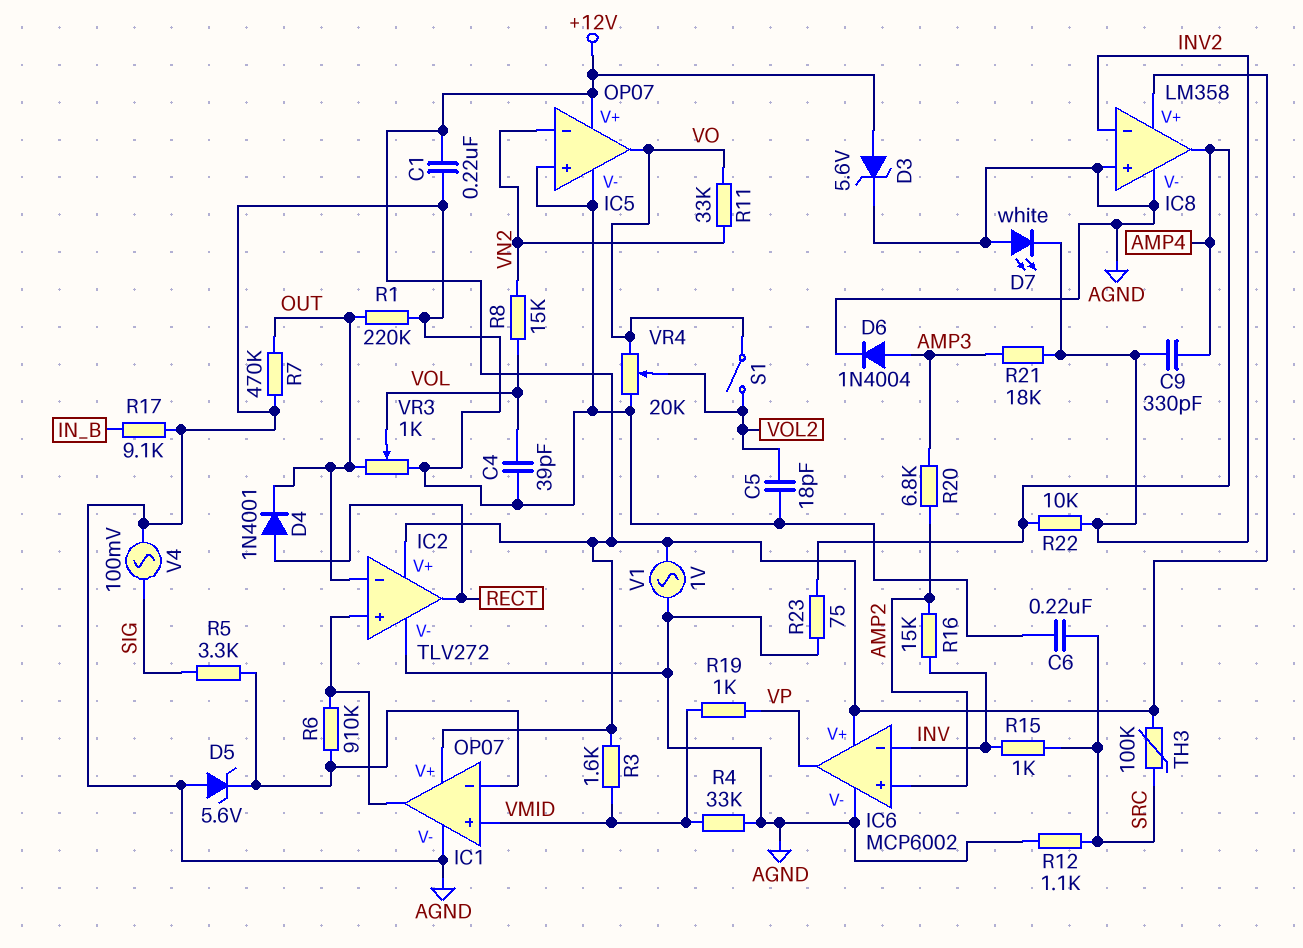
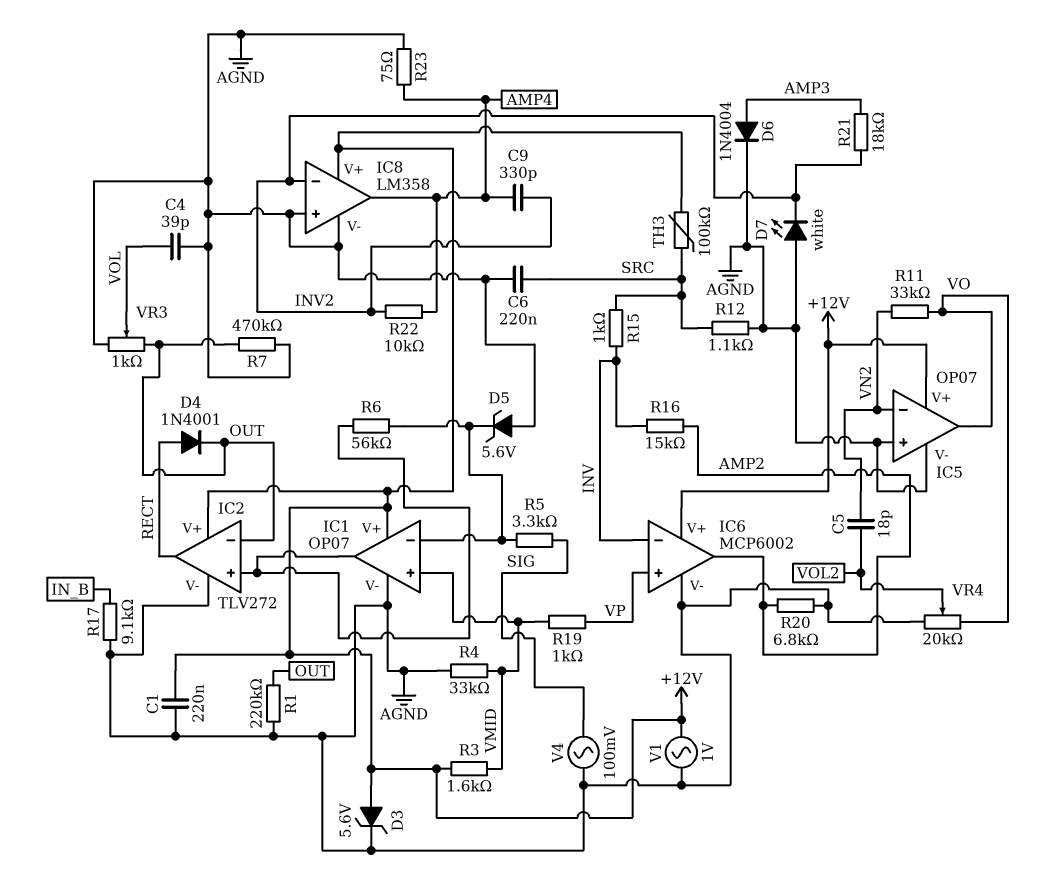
C5: 18pF (AGND, VOL2) -> 18pF (VN2, VOL2)
IC6 pin in+: AMP2 -> VP
IC6 pin out: VP -> AMP2
R6: 910k (IC1/in-, IC1/out) -> 56k (IC1/in-, IC1/out)
R8: 15k (VN2, VOL) -> none
R20: 6.8k (AMP2, AMP3) -> 6.8k (AGND, AMP2)
S1: switch (VO, VOL2) -> none

